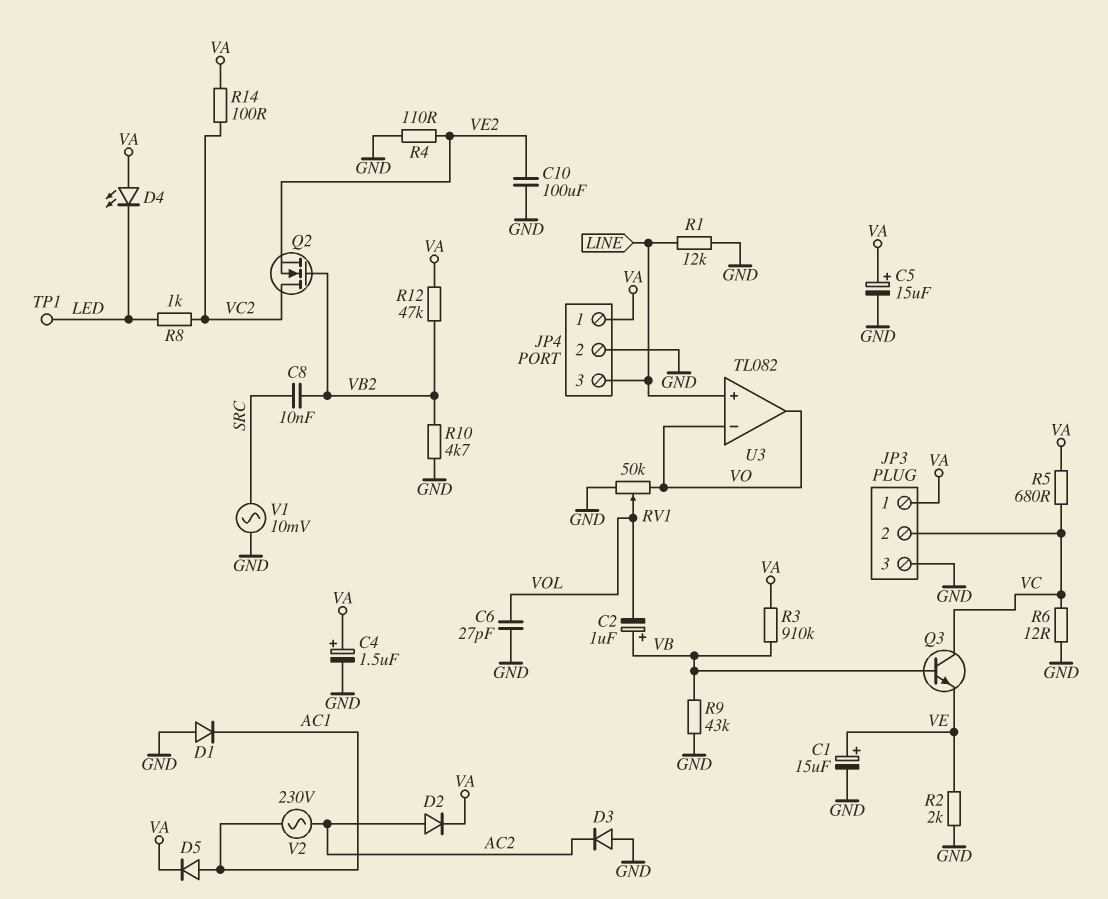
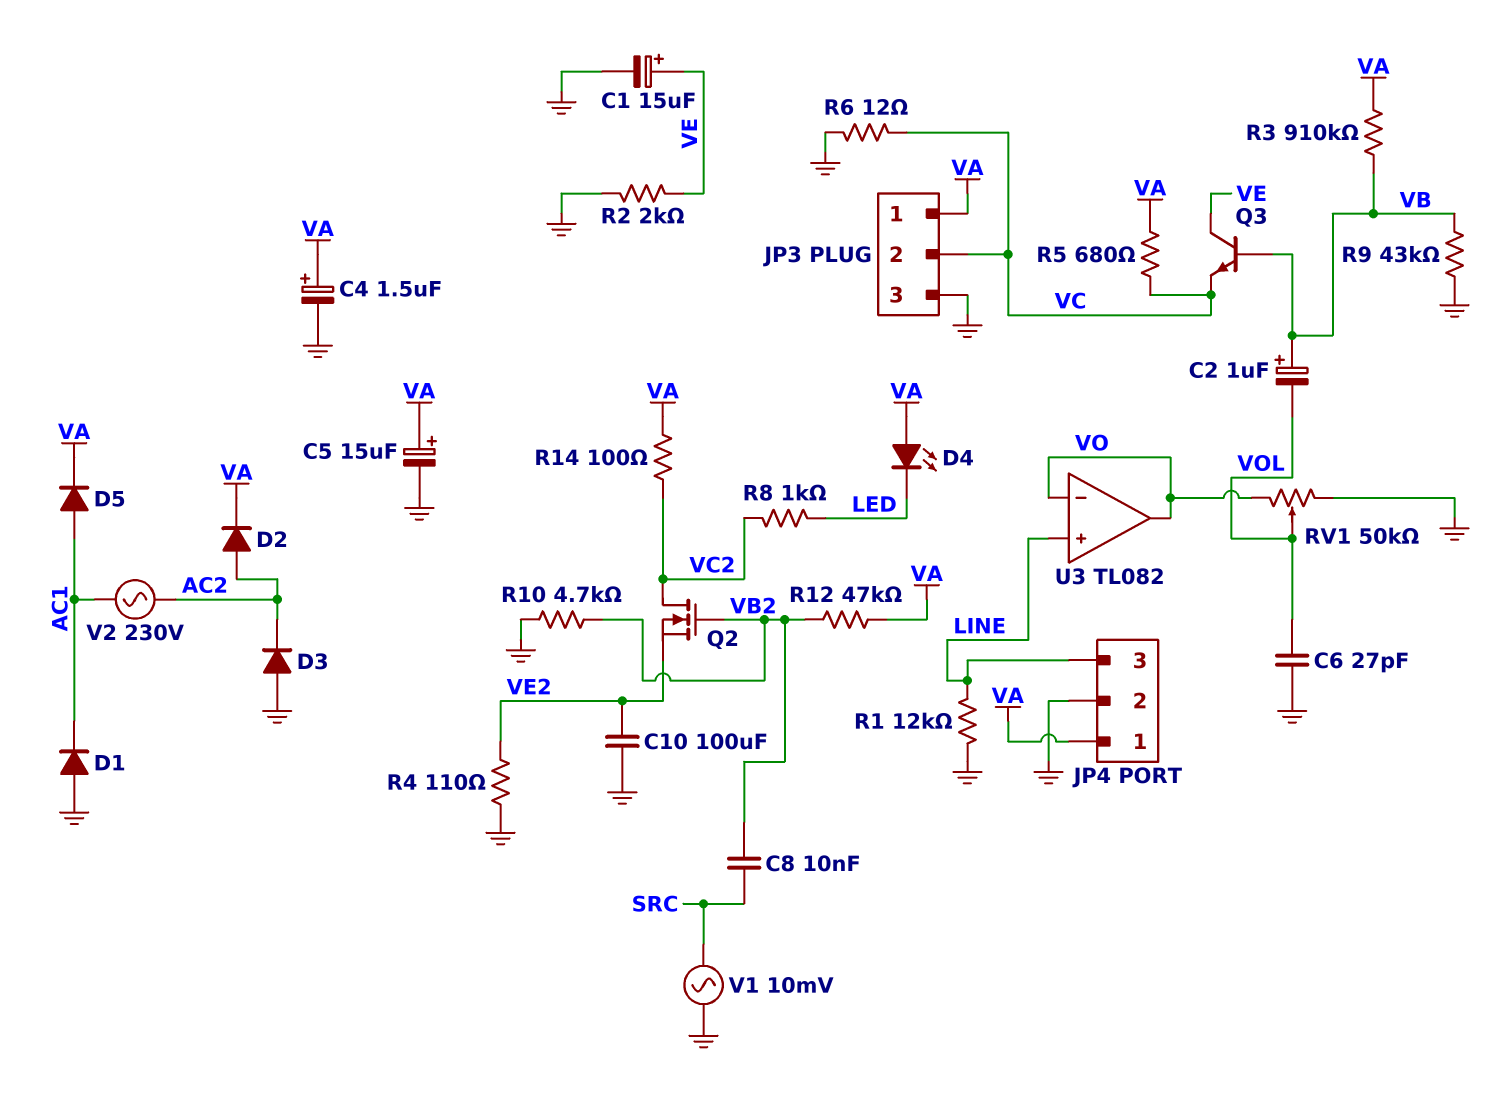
Q3: NPN (B VB, C VC, E VE) -> NPN (B VB, C VE, E VC)
TP1: test point (LED) -> none

